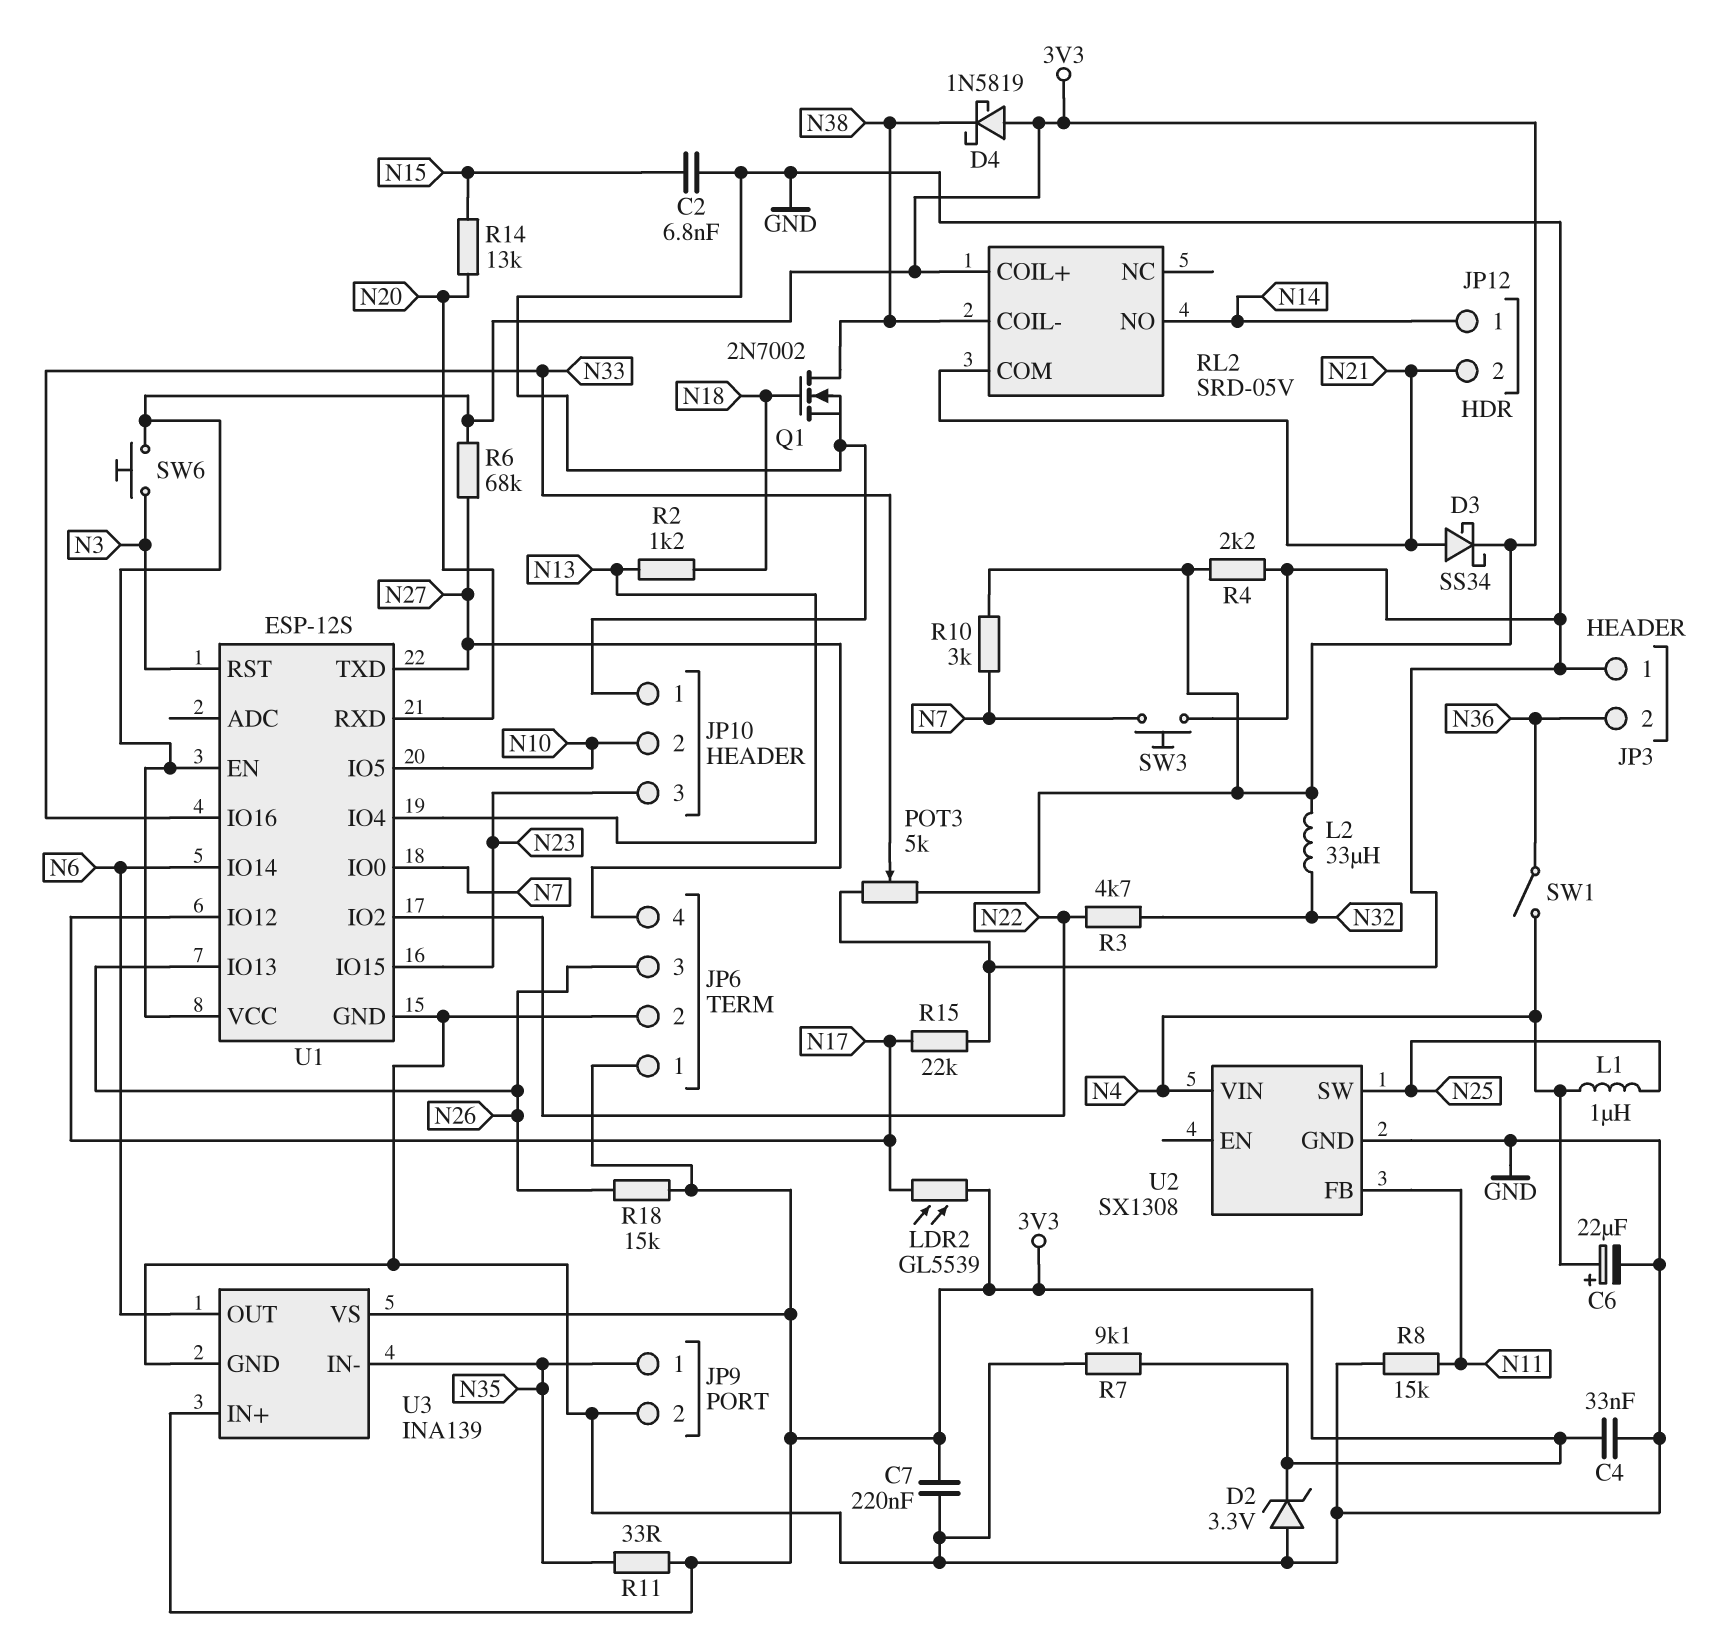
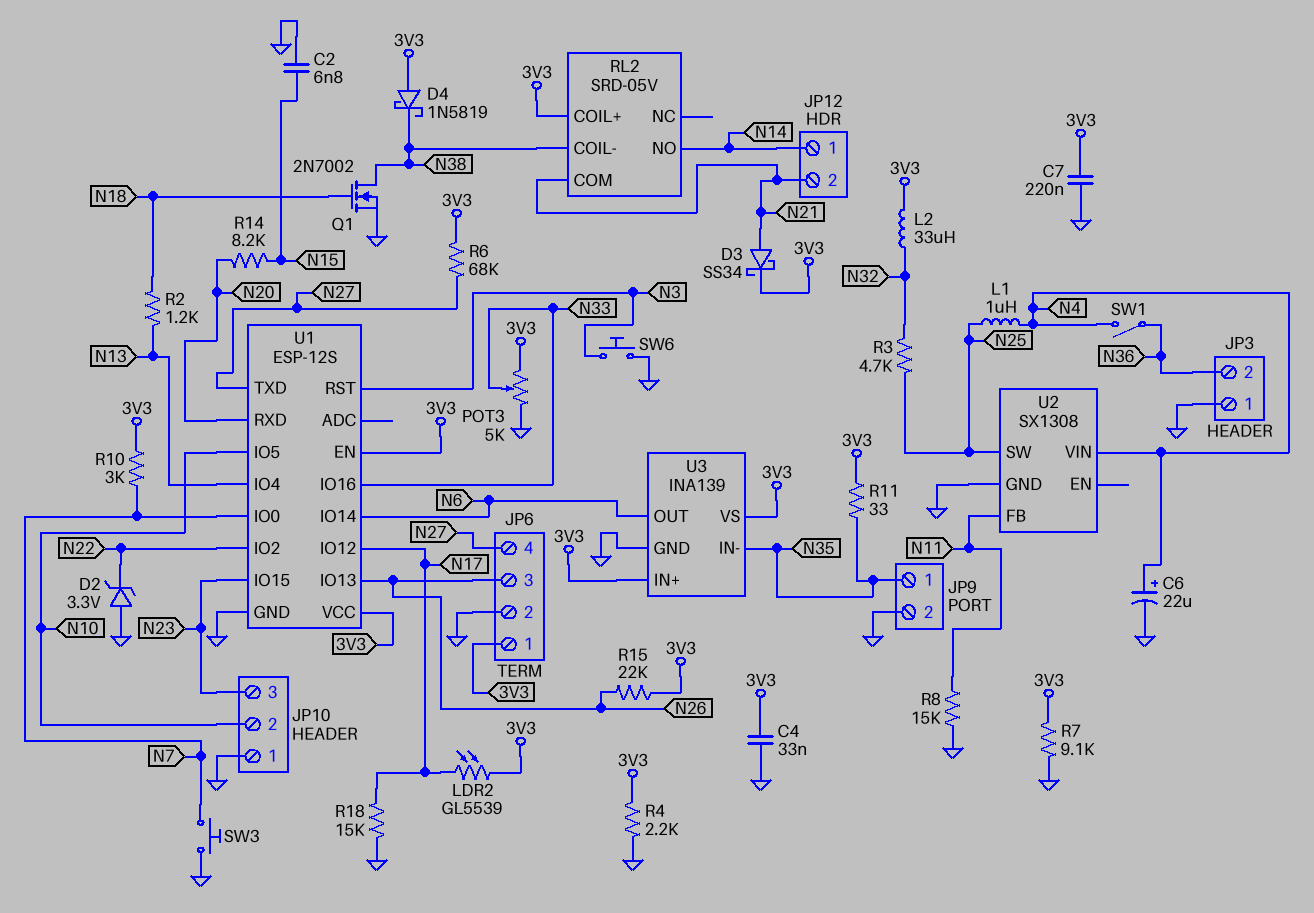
D2: zener 3.3V (A GND, K 3V3) -> zener 3.3V (A GND, K N22)
R3: 4.7k (N22, N32) -> 4.7k (N25, N32)
R14: 13k (N15, N20) -> 8.2k (N15, N20)
R15: 22k (GND, N17) -> 22k (3V3, N26)
R18: 15k (3V3, N26) -> 15k (GND, N17)
SW6: button (3V3, N3) -> button (GND, N3)

